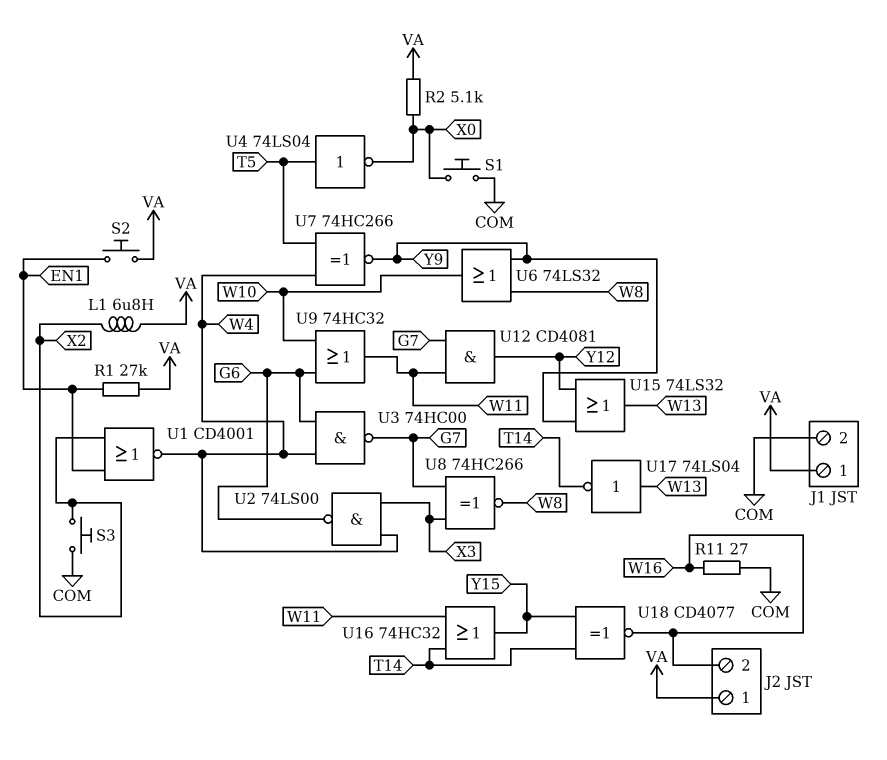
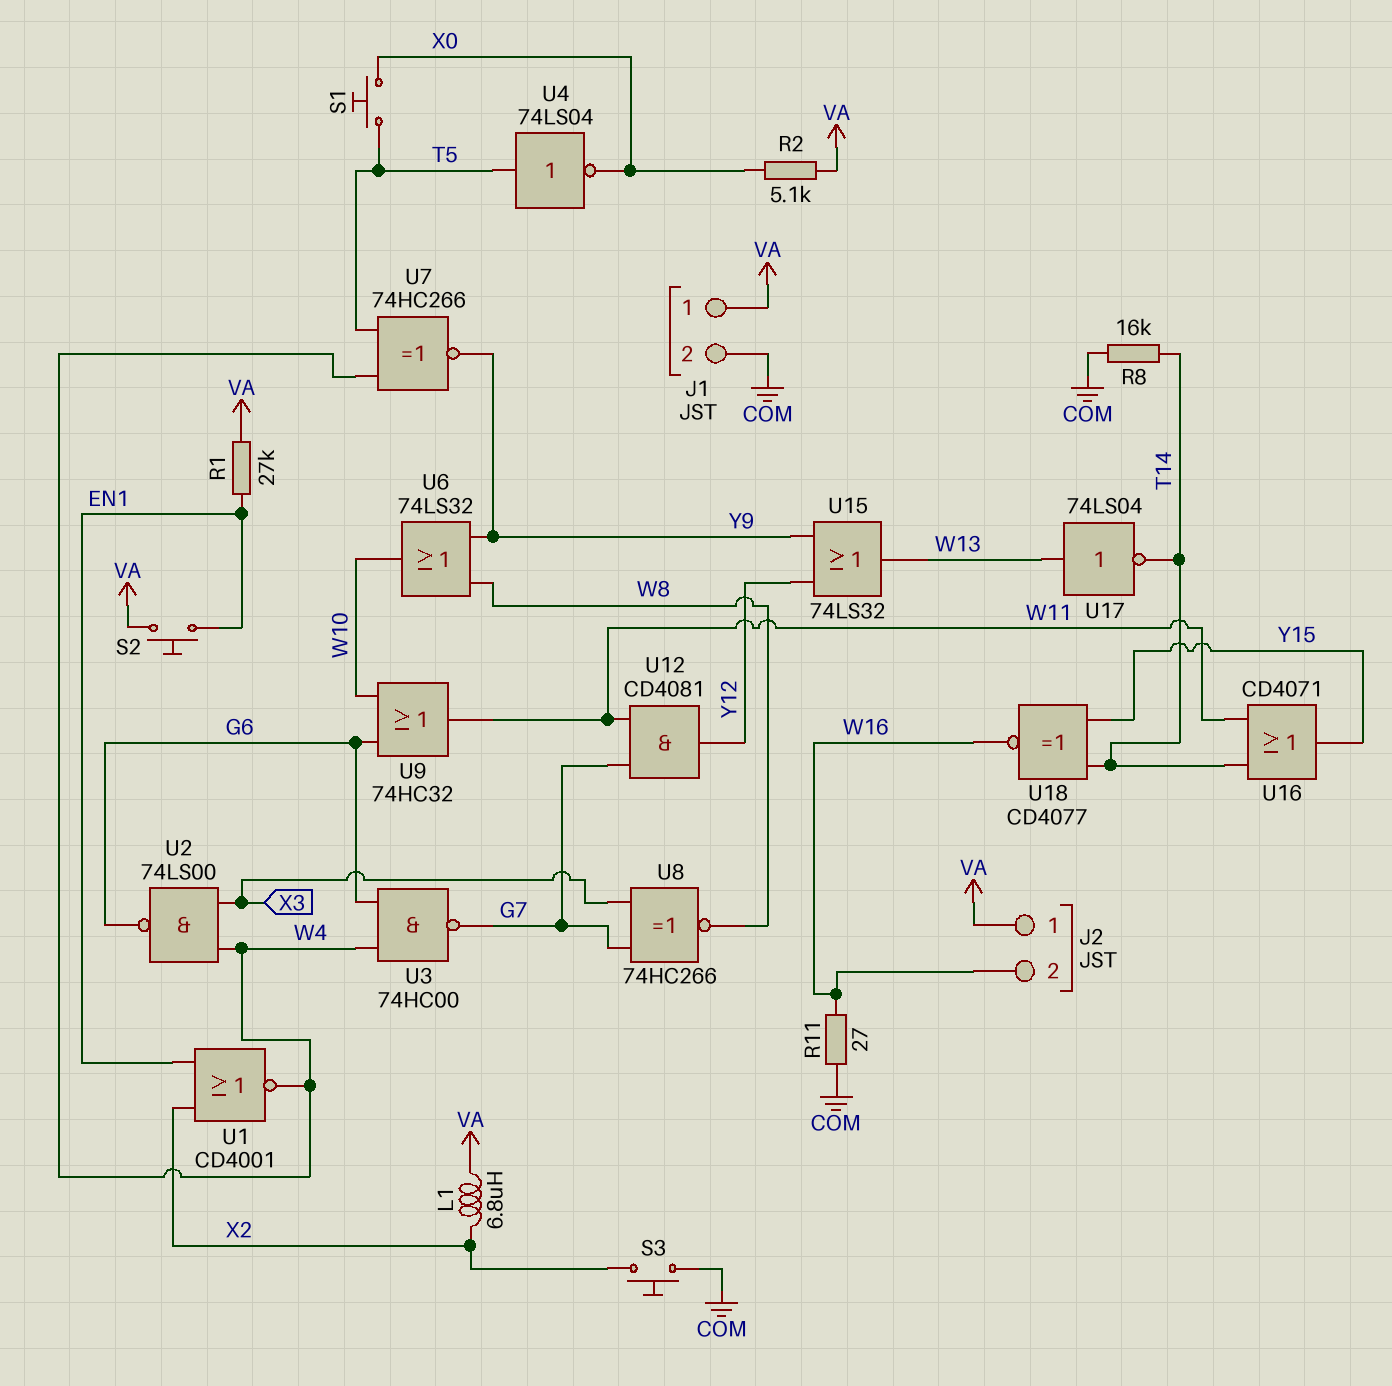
R8: none -> 16k (COM, T14)
S1: button (COM, X0) -> button (T5, X0)
U16: OR 74HC32 (in T14, in W11, out Y15) -> OR CD4071 (in T14, in W11, out Y15)

